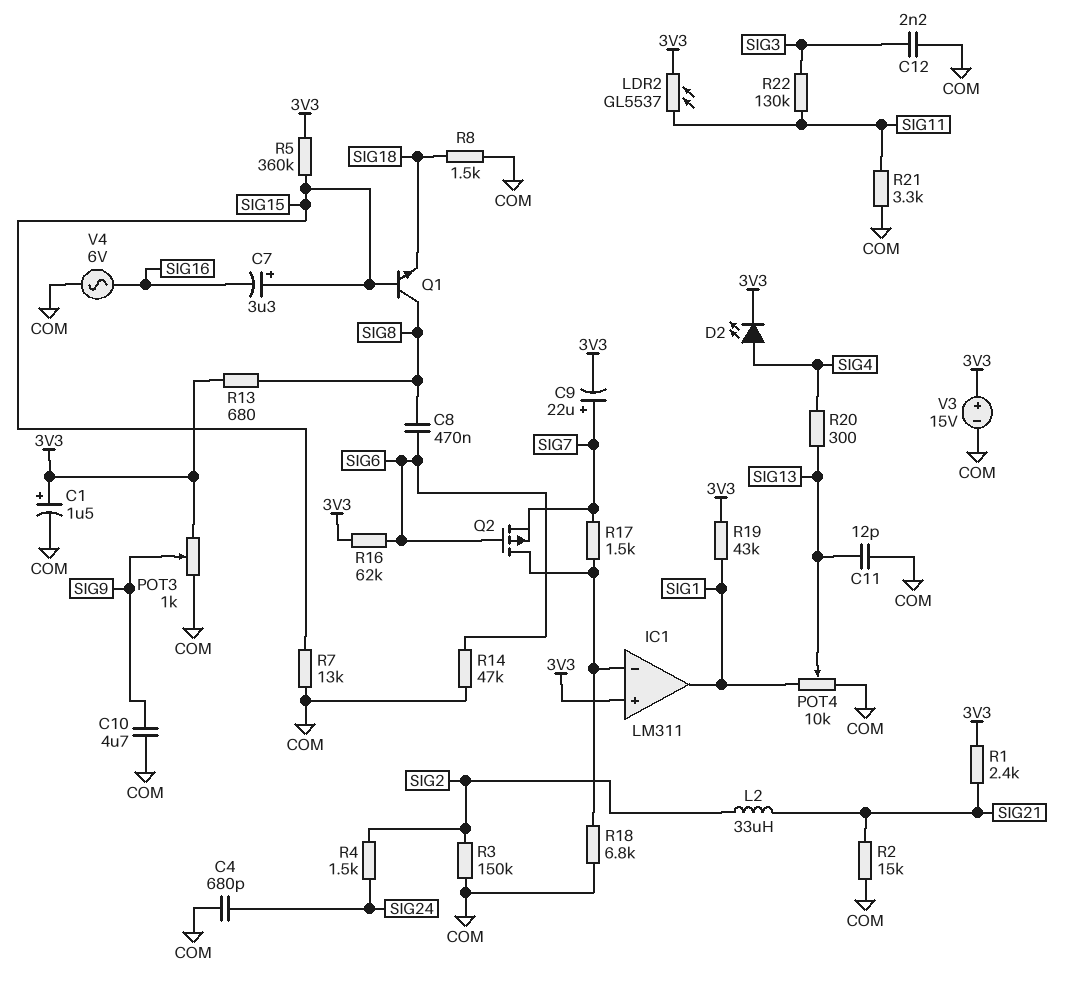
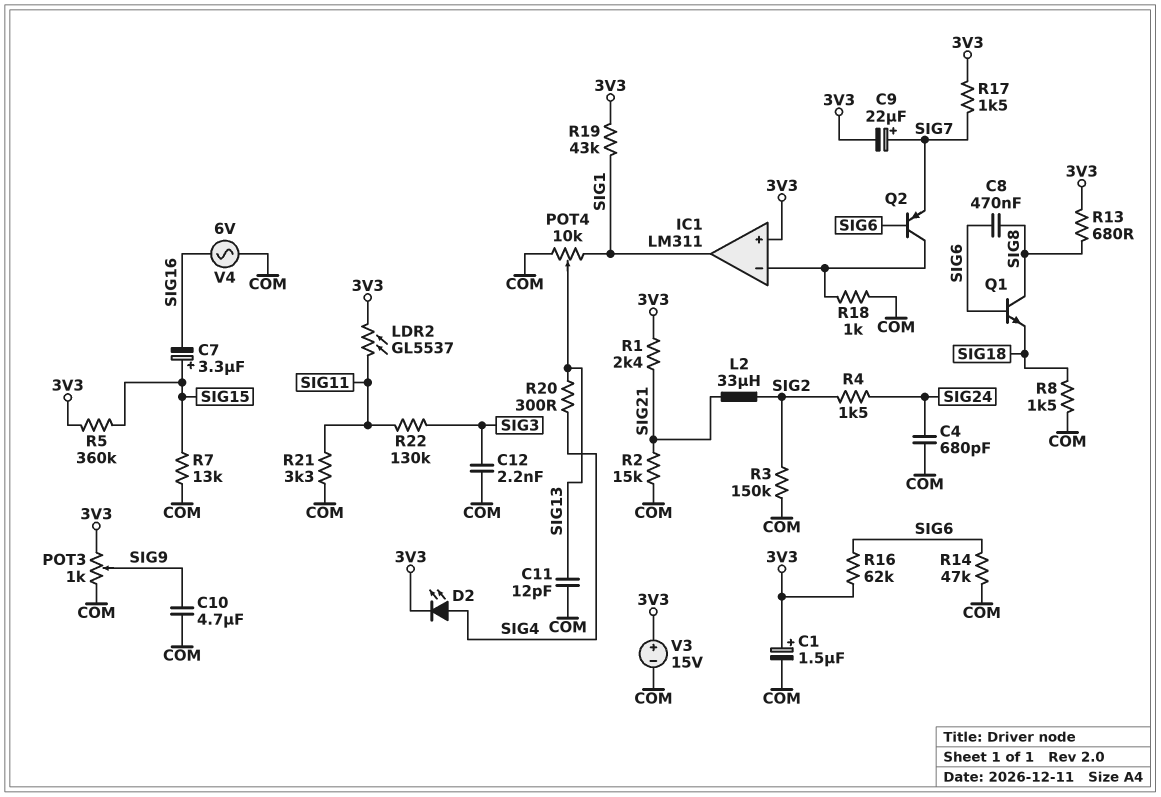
Q1: NPN (B SIG15, C SIG8, E SIG18) -> NPN (B SIG6, C SIG8, E SIG18)
Q2: PMOS (G SIG6, D IC1/in-, S SIG7) -> PNP (B SIG6, C IC1/in-, E SIG7)
R17: 1.5k (IC1/in-, SIG7) -> 1.5k (3V3, SIG7)
R18: 6.8k (COM, IC1/in-) -> 1k (COM, IC1/in-)

